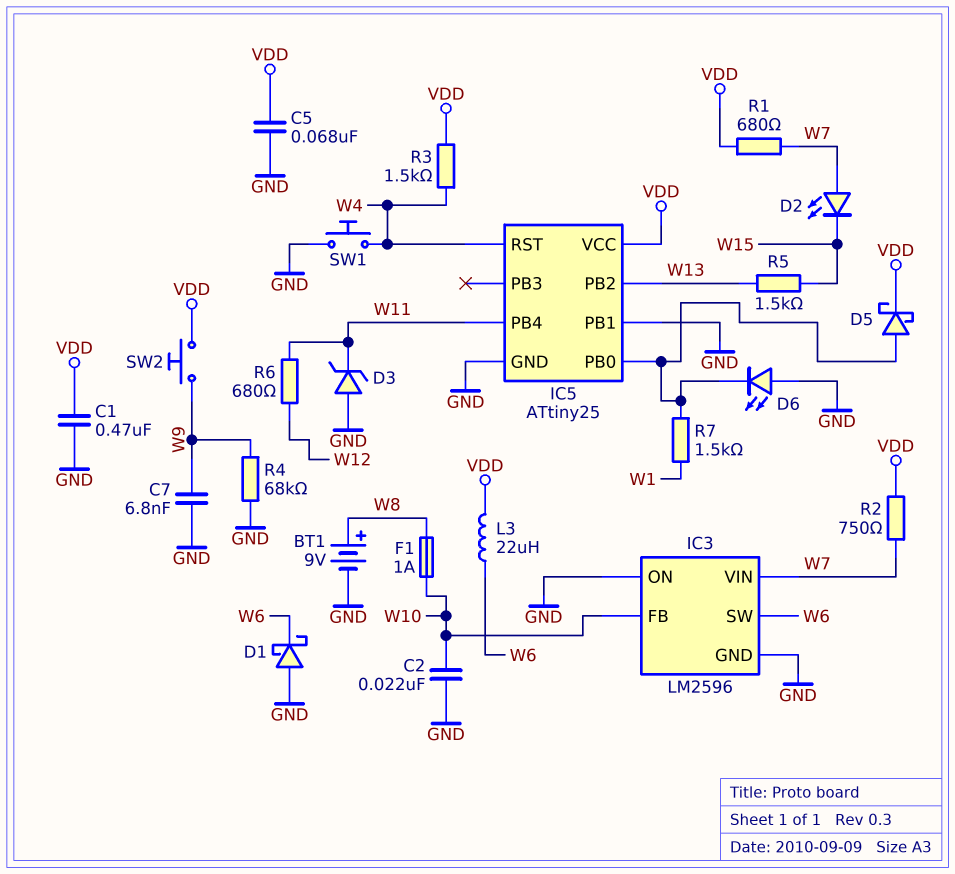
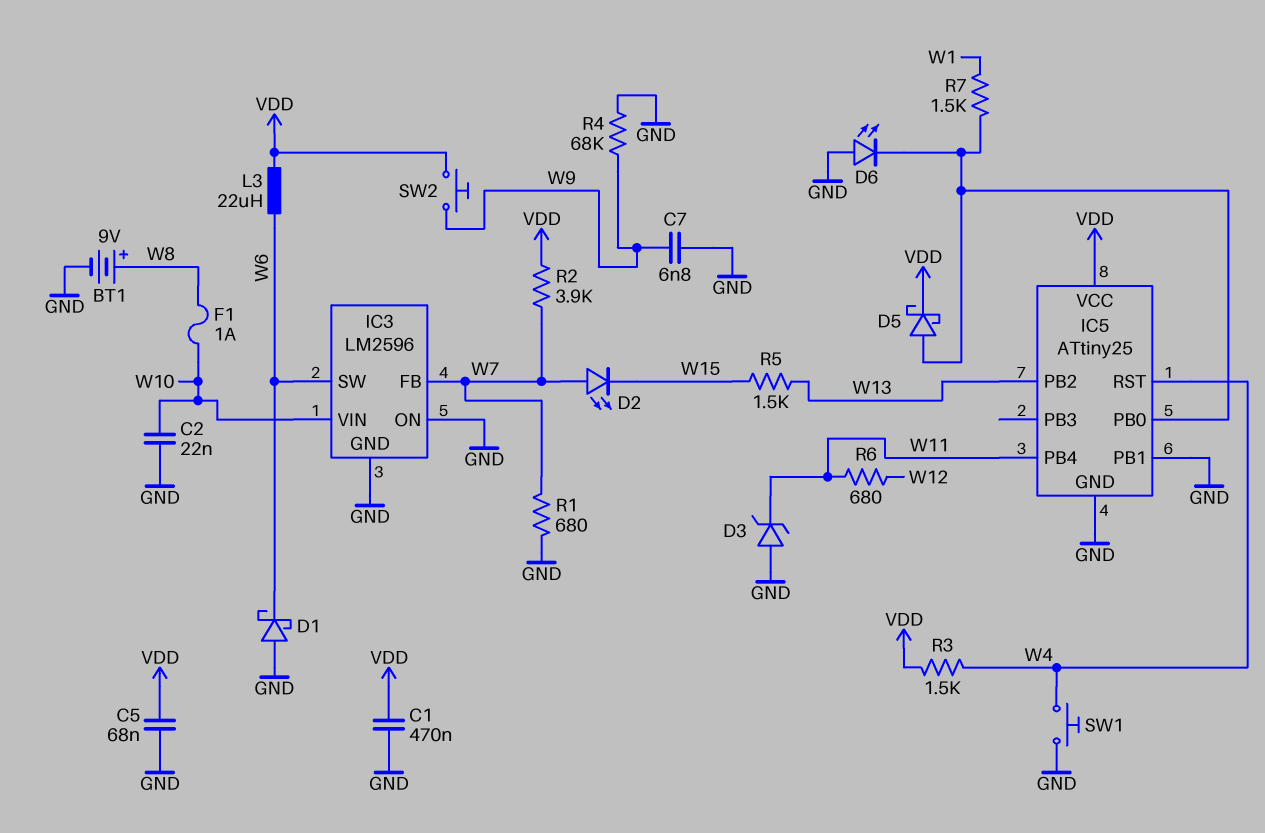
IC3 pin FB: W10 -> W7
IC3 pin VIN: W7 -> W10
R1: 680 (VDD, W7) -> 680 (GND, W7)
R2: 750 (VDD, W7) -> 3.9k (VDD, W7)

